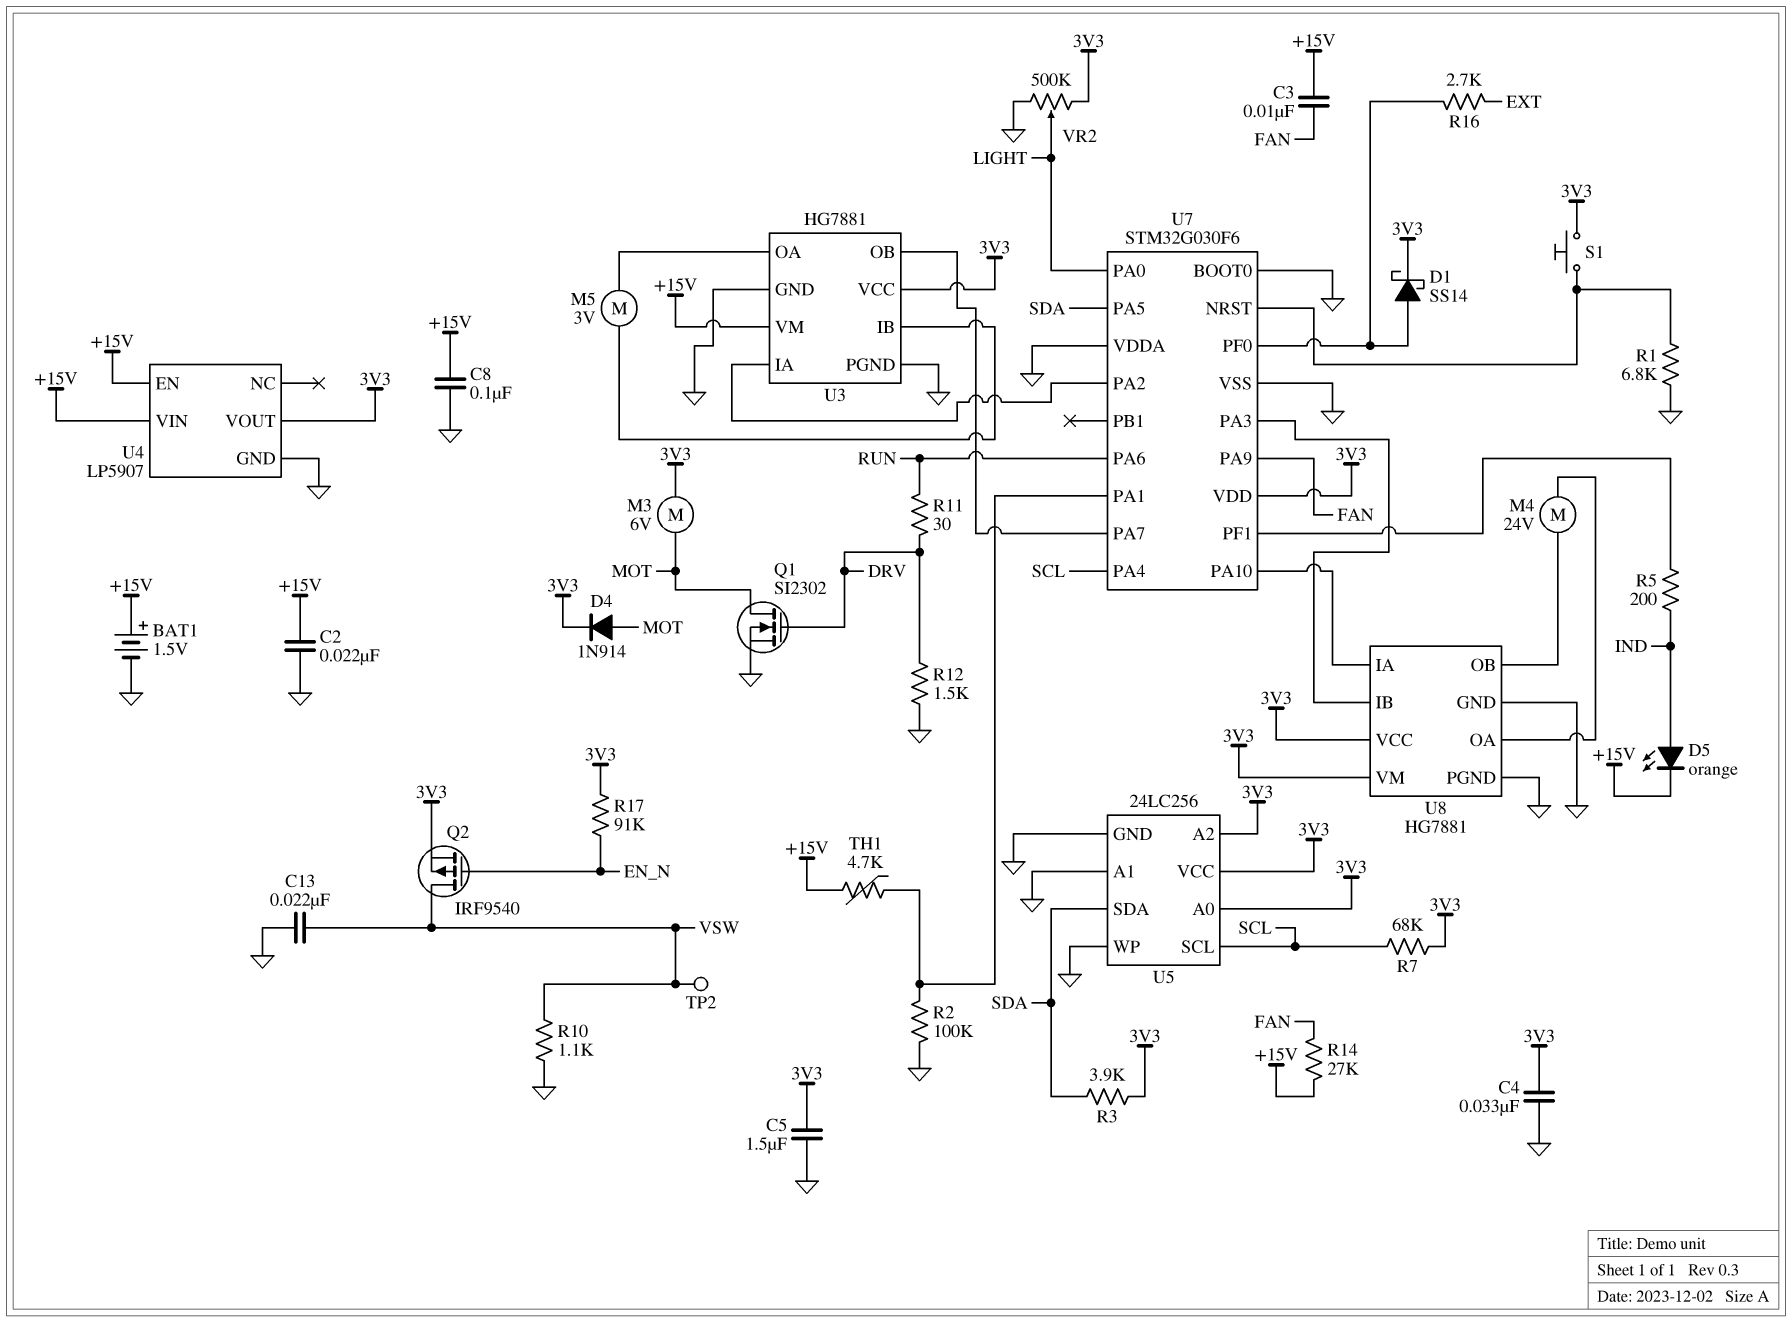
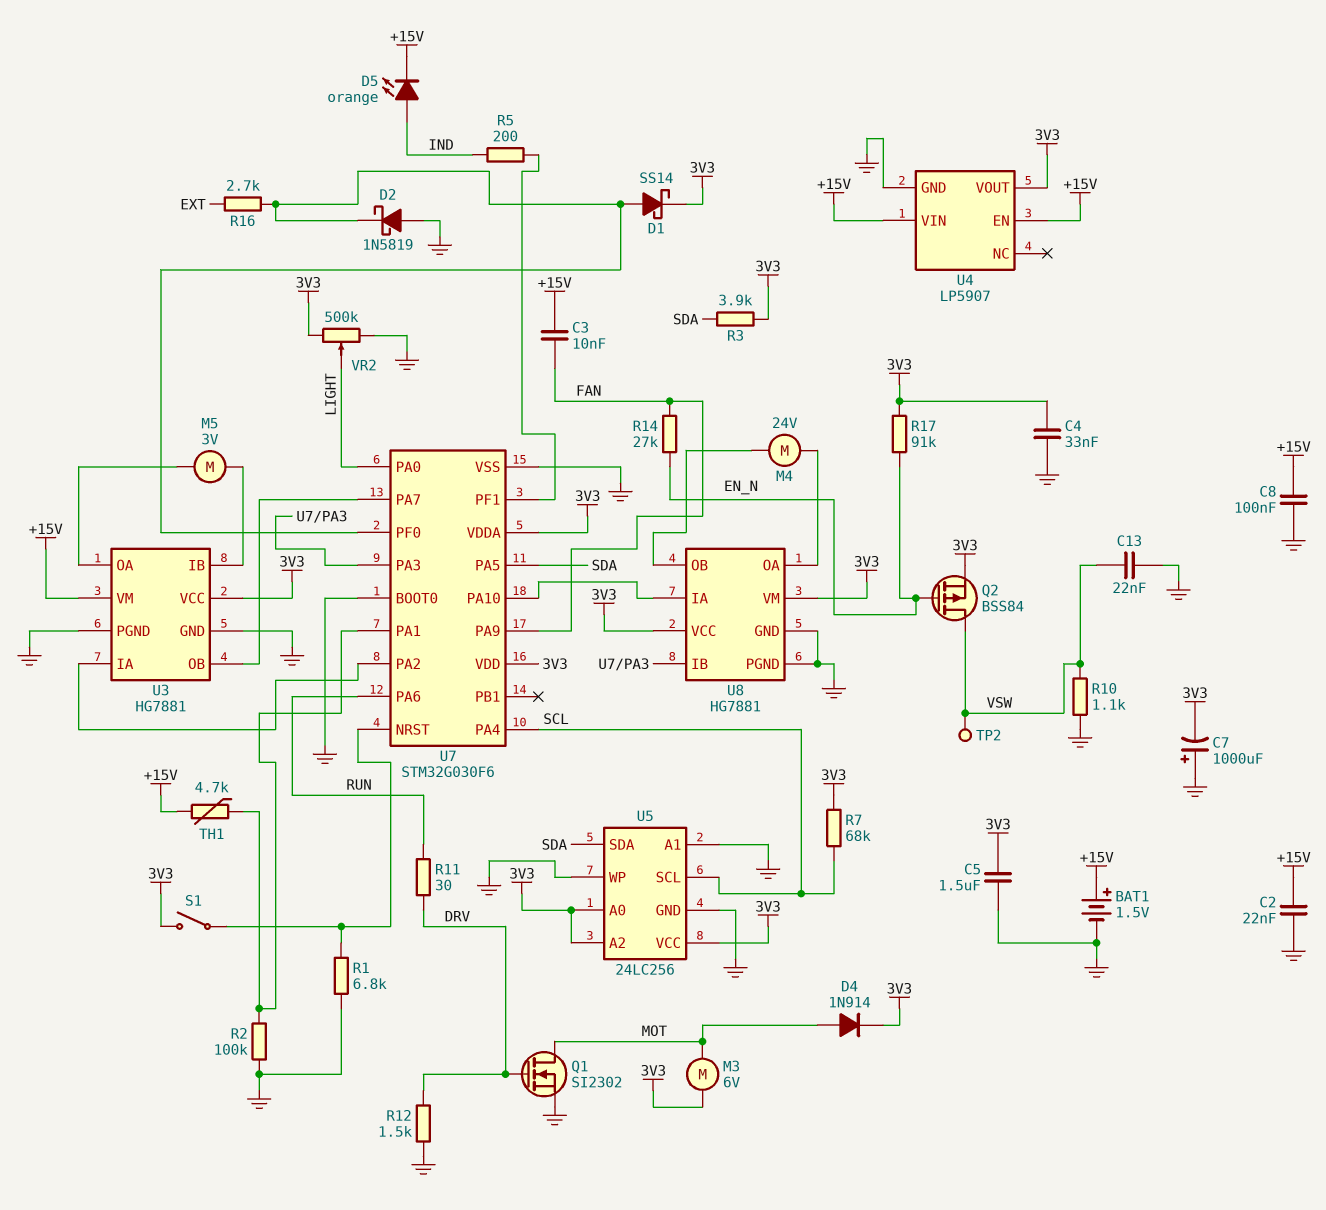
C7: none -> 1000uF (plus GND, minus 3V3)
D2: none -> schottky 1N5819 (A GND, K U7/PF0)
Q2: PMOS IRF9540 (G EN_N, D VSW, S 3V3) -> PMOS BSS84 (G EN_N, D VSW, S 3V3)
R14: 27k (+15V, FAN) -> 27k (EN_N, FAN)
S1: button (3V3, U7/NRST) -> switch (3V3, U7/NRST)
U7 pin VDDA: GND -> 3V3

